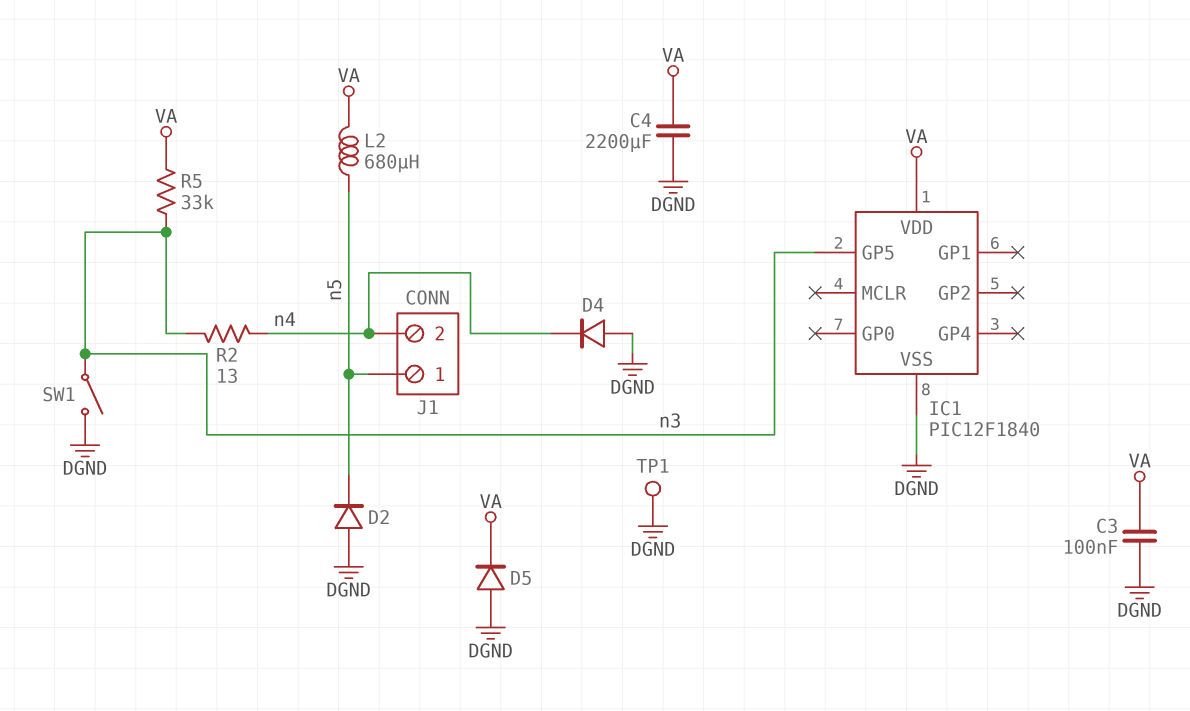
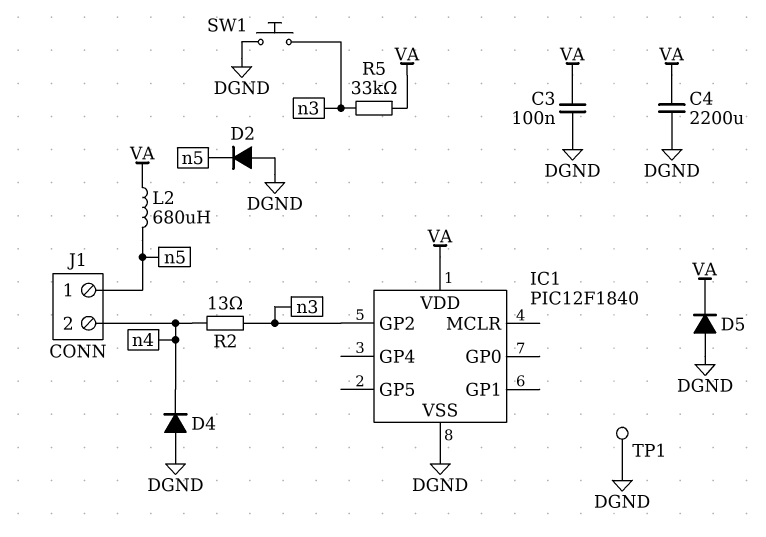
IC1 pin GP2: none -> n3
IC1 pin GP5: n3 -> none
SW1: switch (DGND, n3) -> button (DGND, n3)

